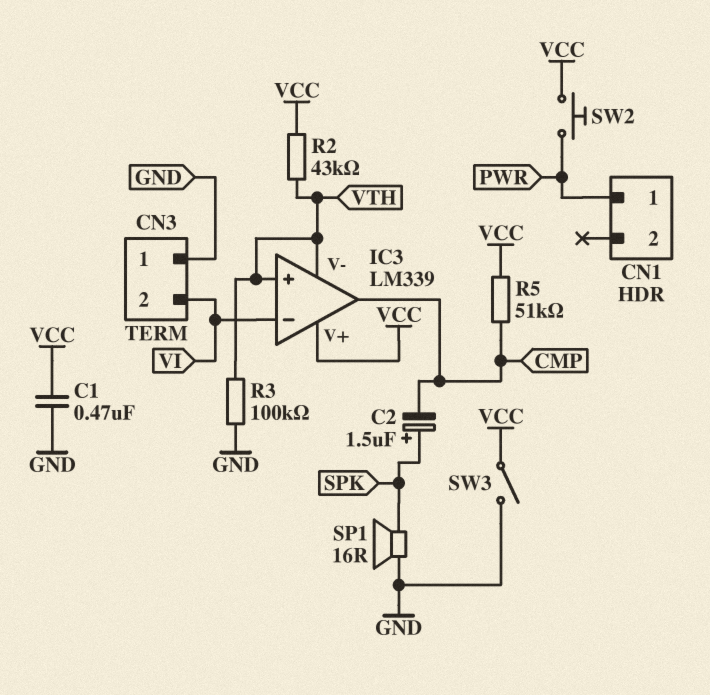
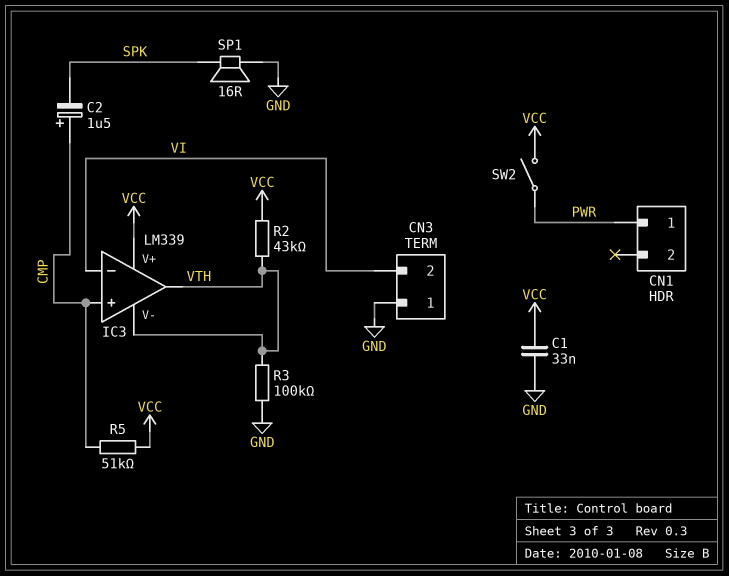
C1: 470nF (GND, VCC) -> 33nF (GND, VCC)
C2: 1.5uF (plus SPK, minus CMP) -> 1.5uF (plus CMP, minus SPK)
IC3 pin in+: VTH -> CMP
IC3 pin out: CMP -> VTH
SW2: button (PWR, VCC) -> switch (PWR, VCC)
SW3: switch (GND, VCC) -> none

